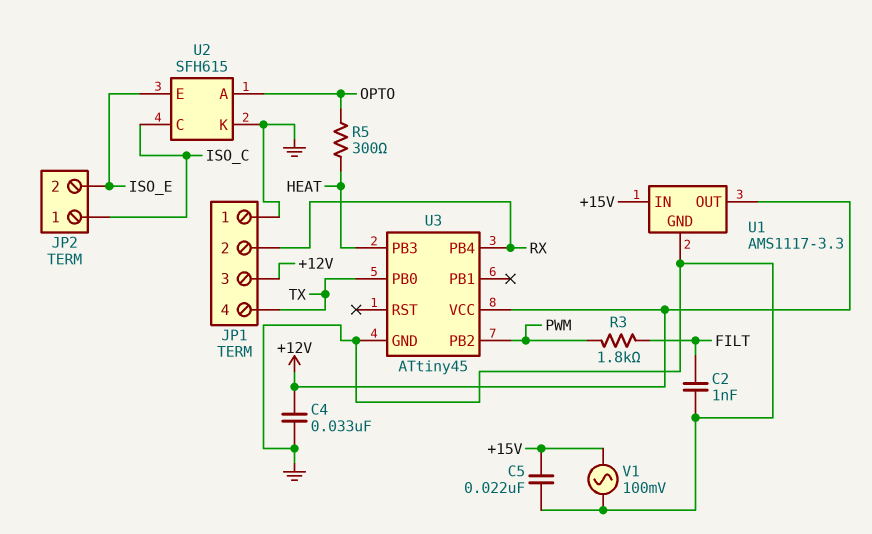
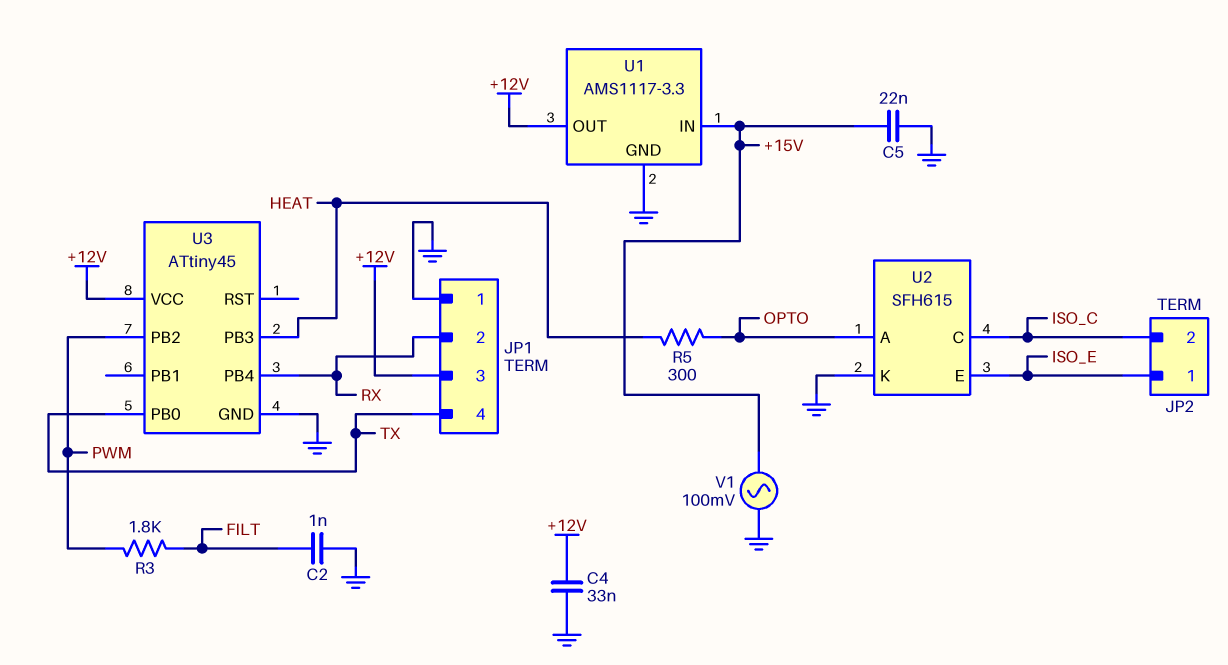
JP2 pin 1: ISO_C -> ISO_E
JP2 pin 2: ISO_E -> ISO_C

